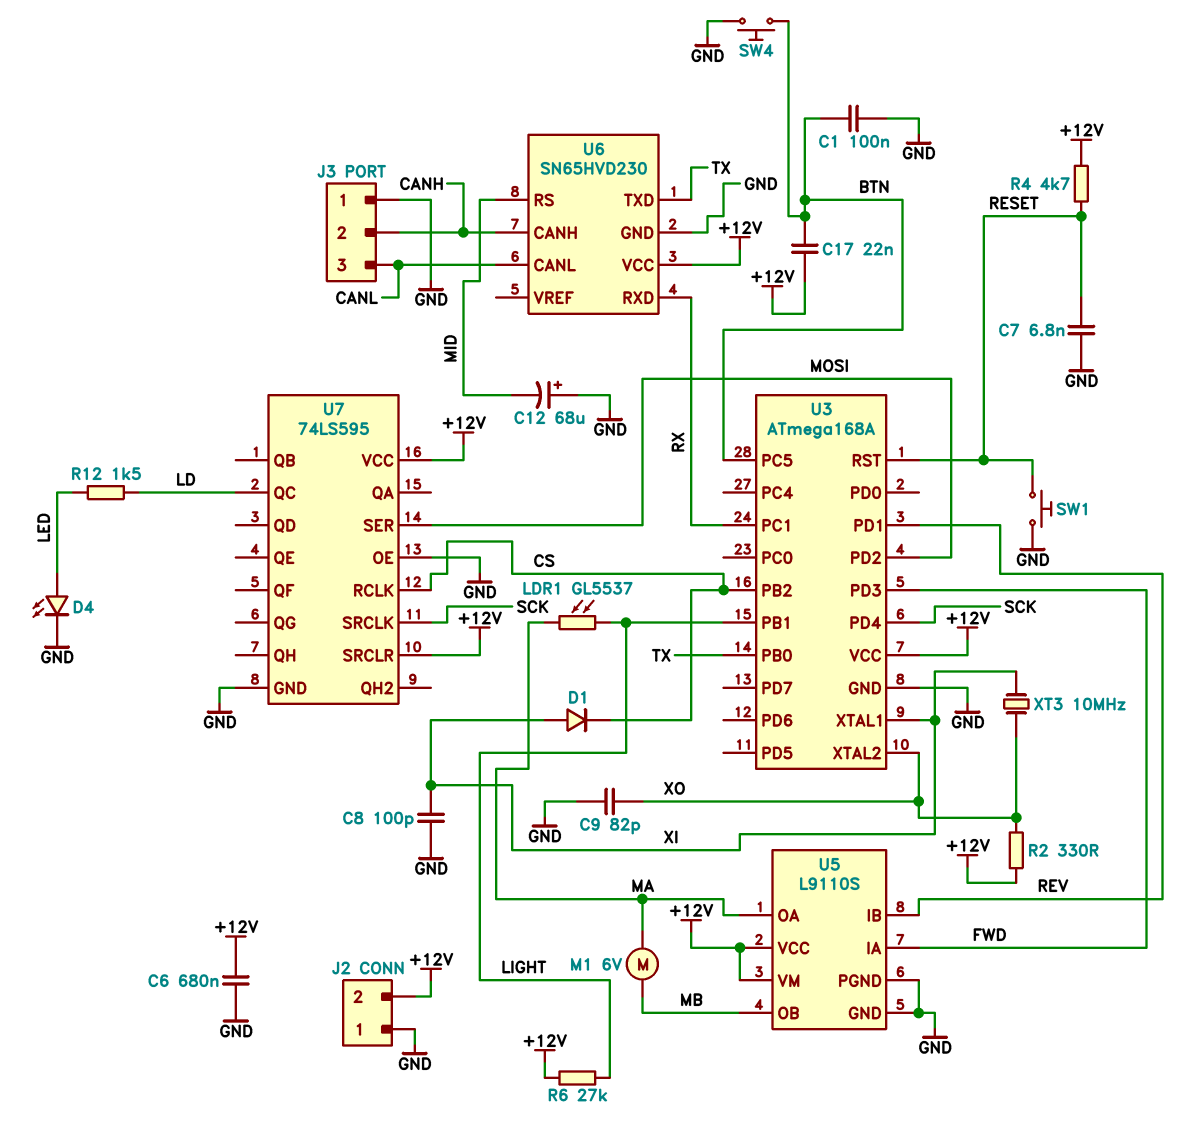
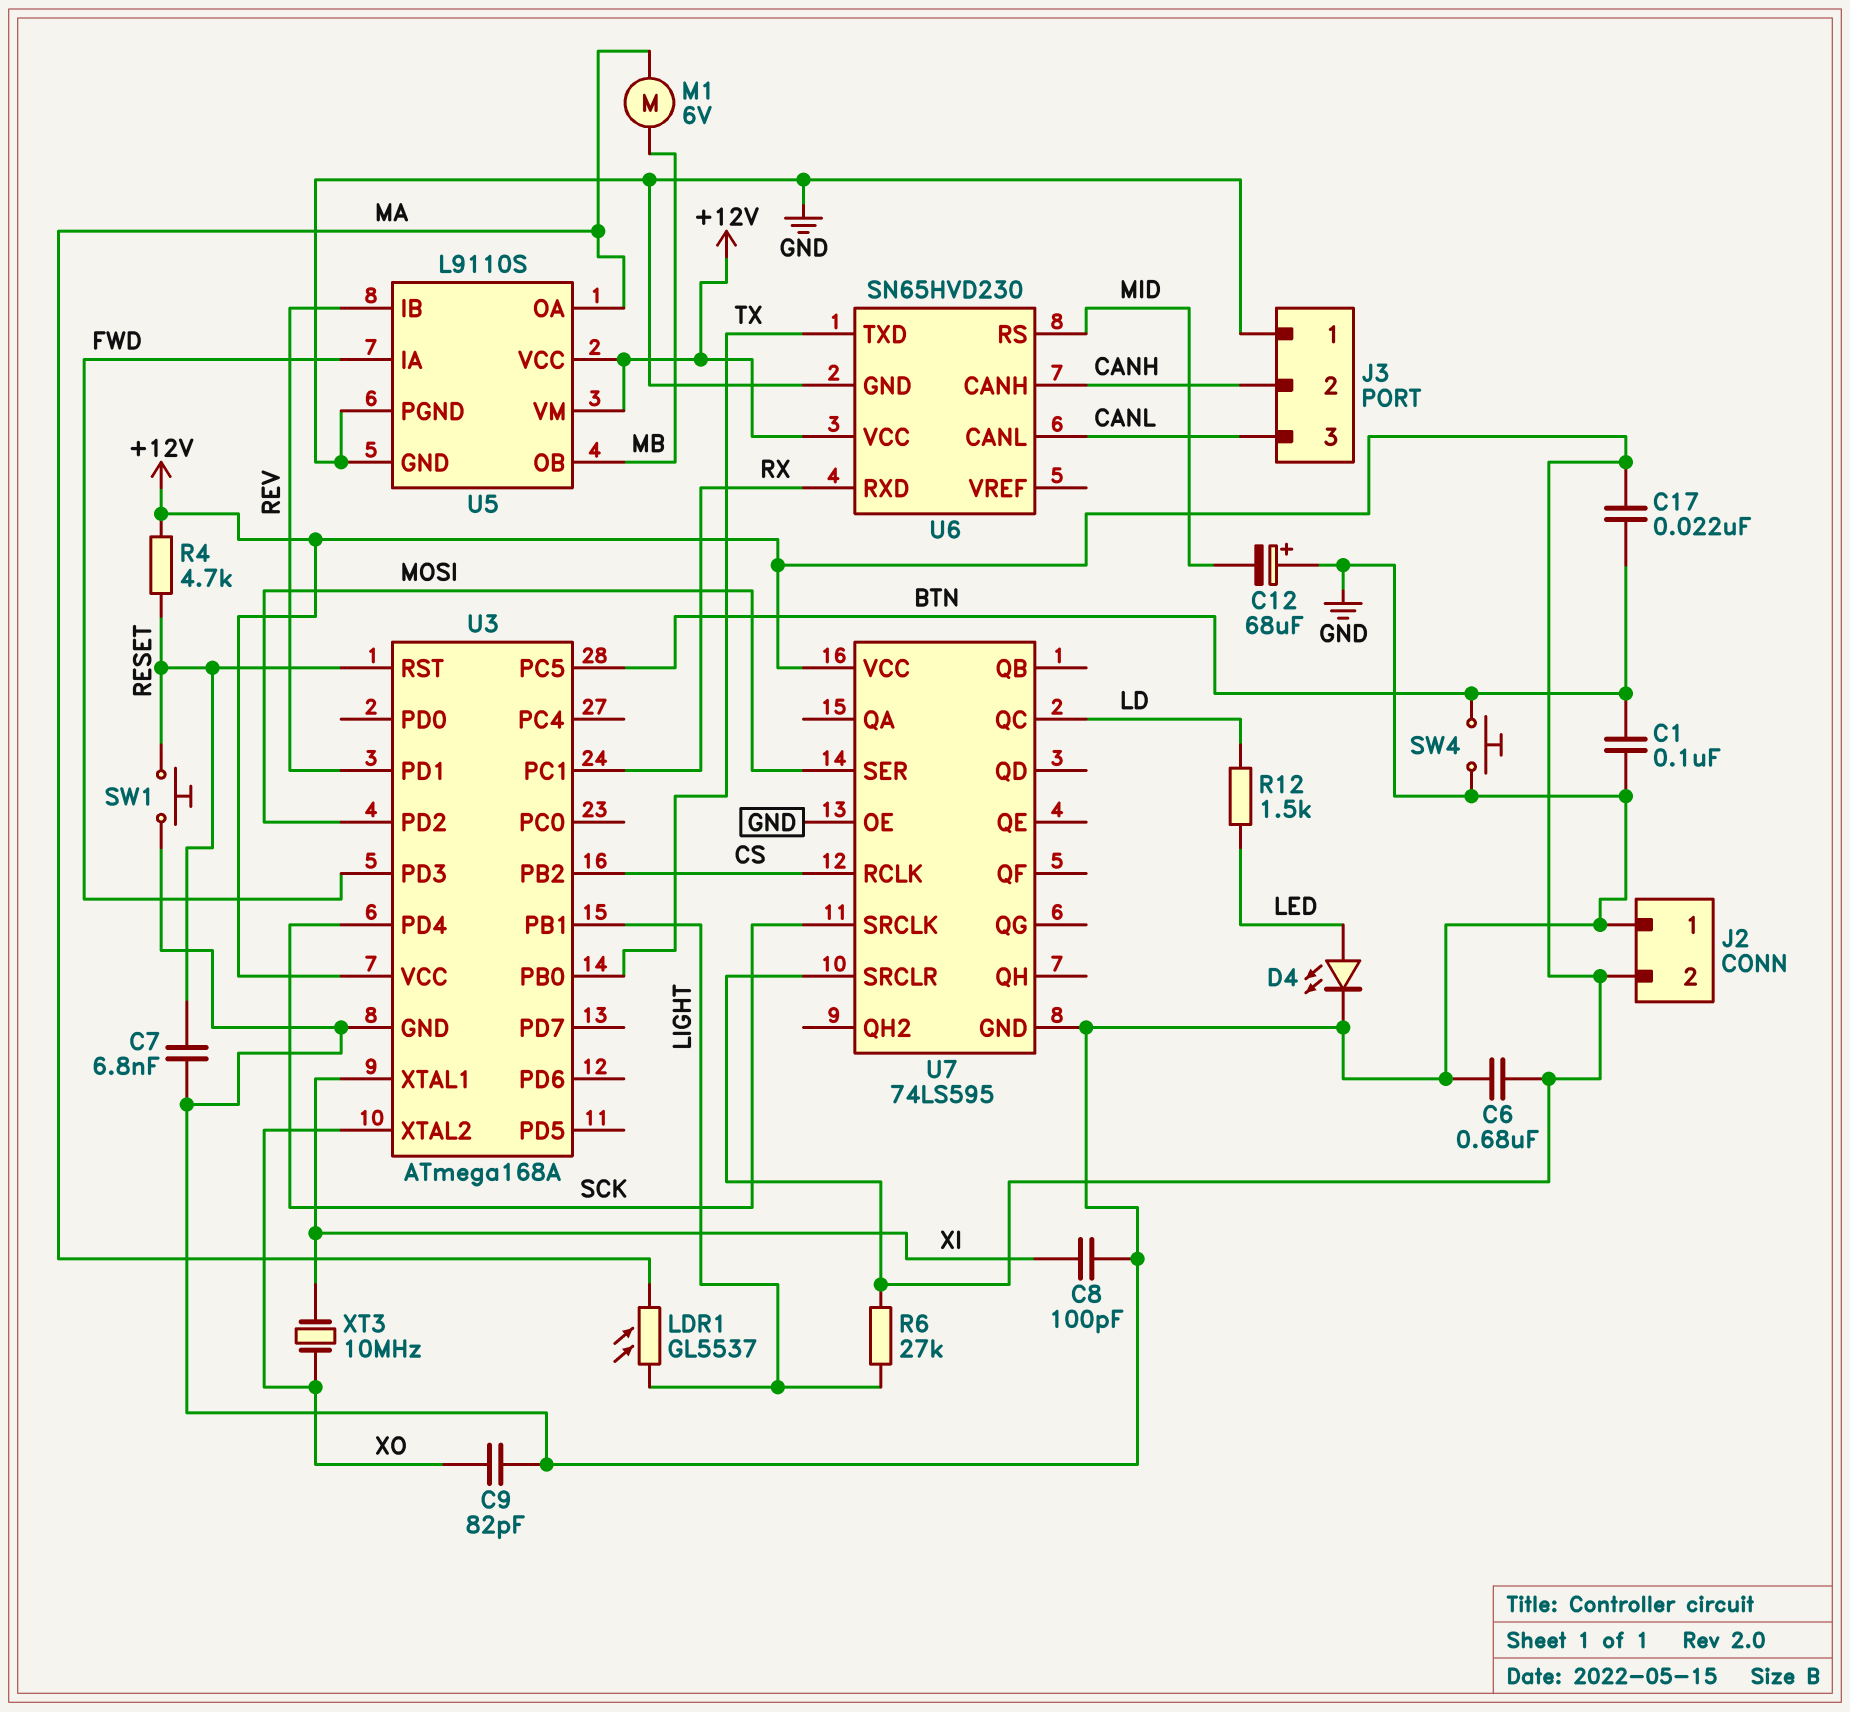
D1: diode (A XI, K CS) -> none
R2: 330 (+12V, XO) -> none

